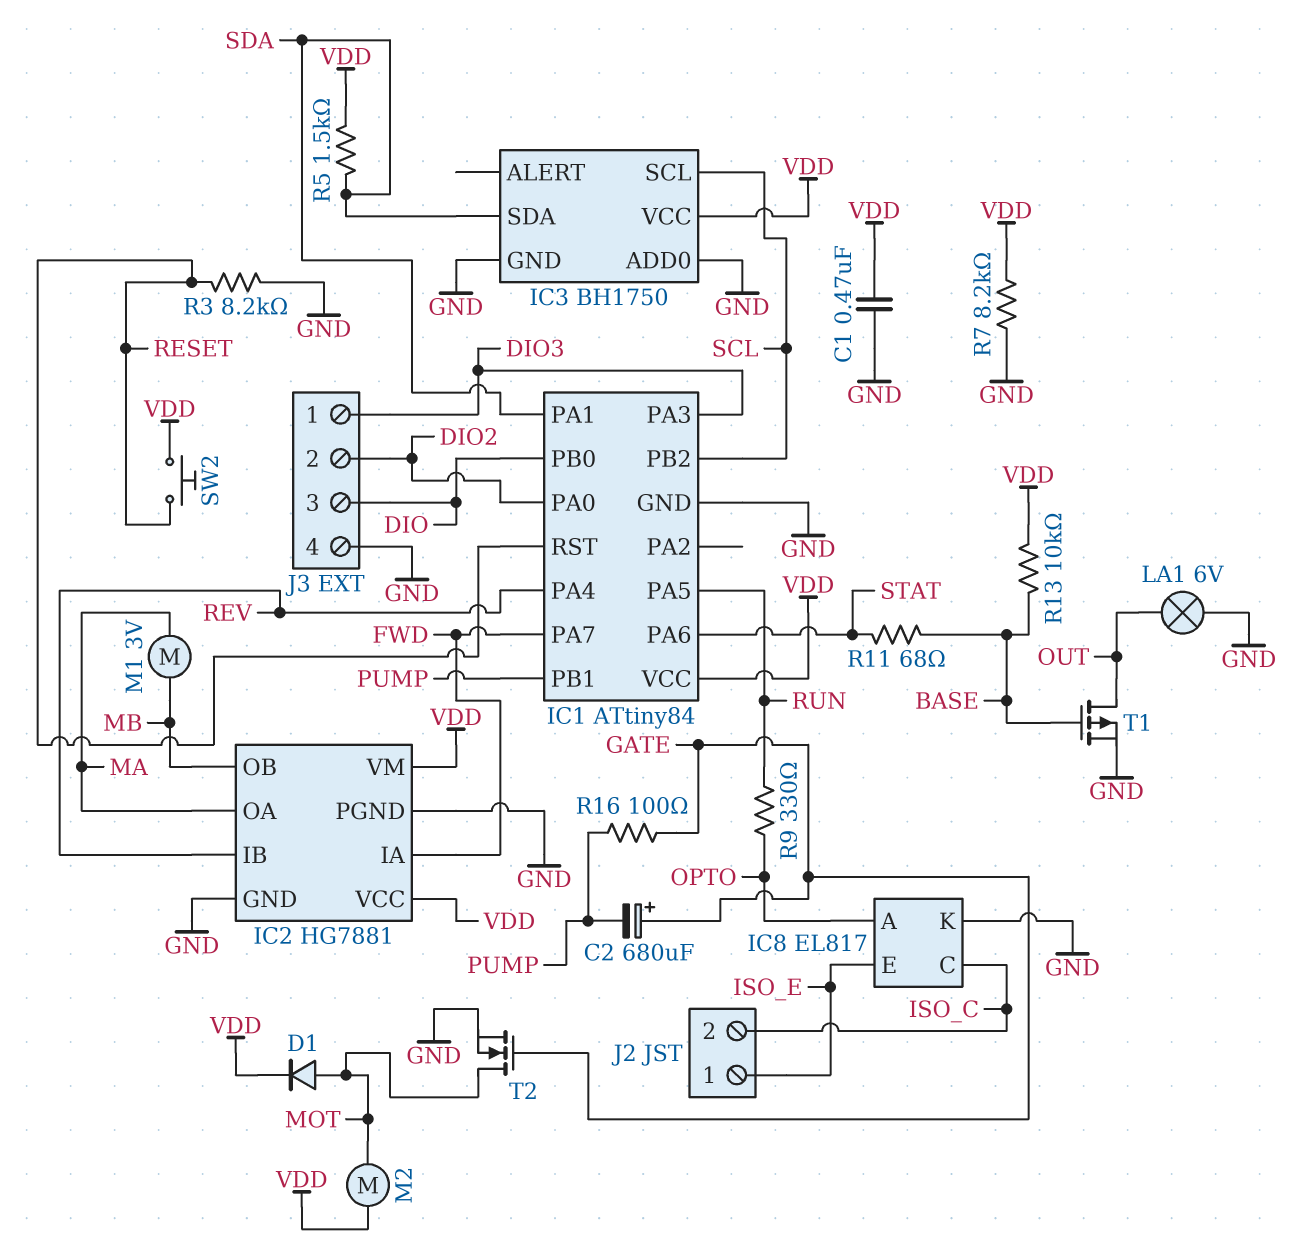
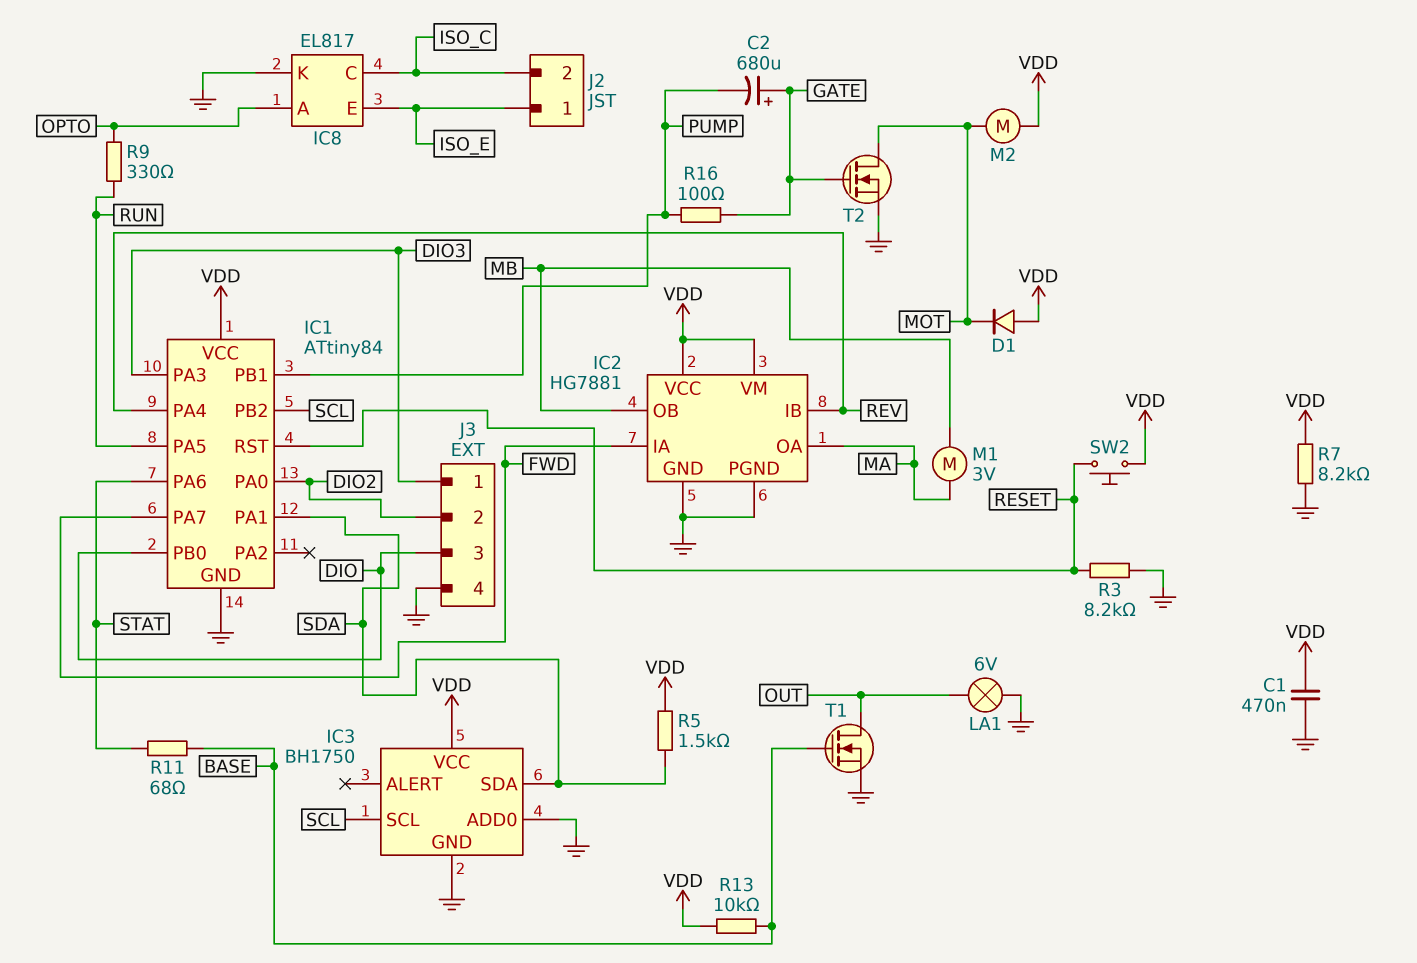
D1: diode (A MOT, K VDD) -> diode (A VDD, K MOT)
T1: PMOS (G BASE, D OUT, S GND) -> NMOS (G BASE, D OUT, S GND)

